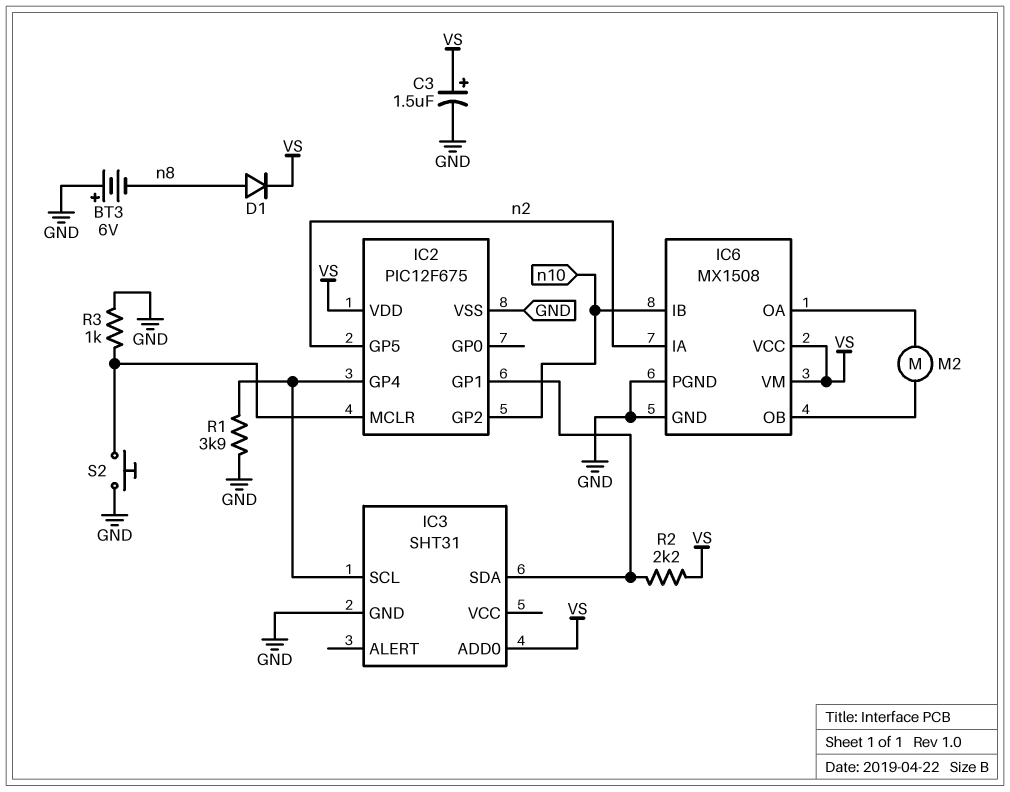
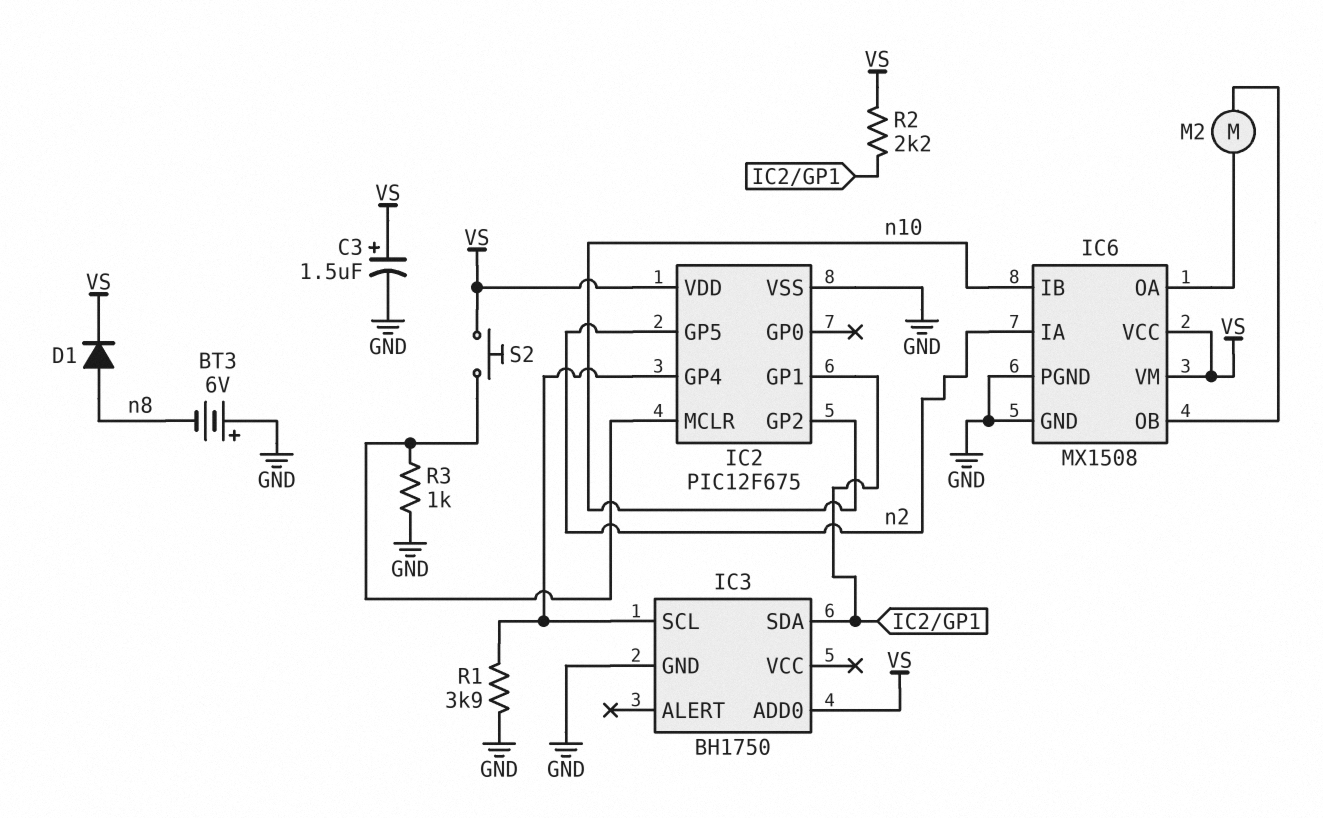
IC3: SHT31 -> BH1750
S2: button (GND, IC2/MCLR) -> button (IC2/MCLR, VS)

